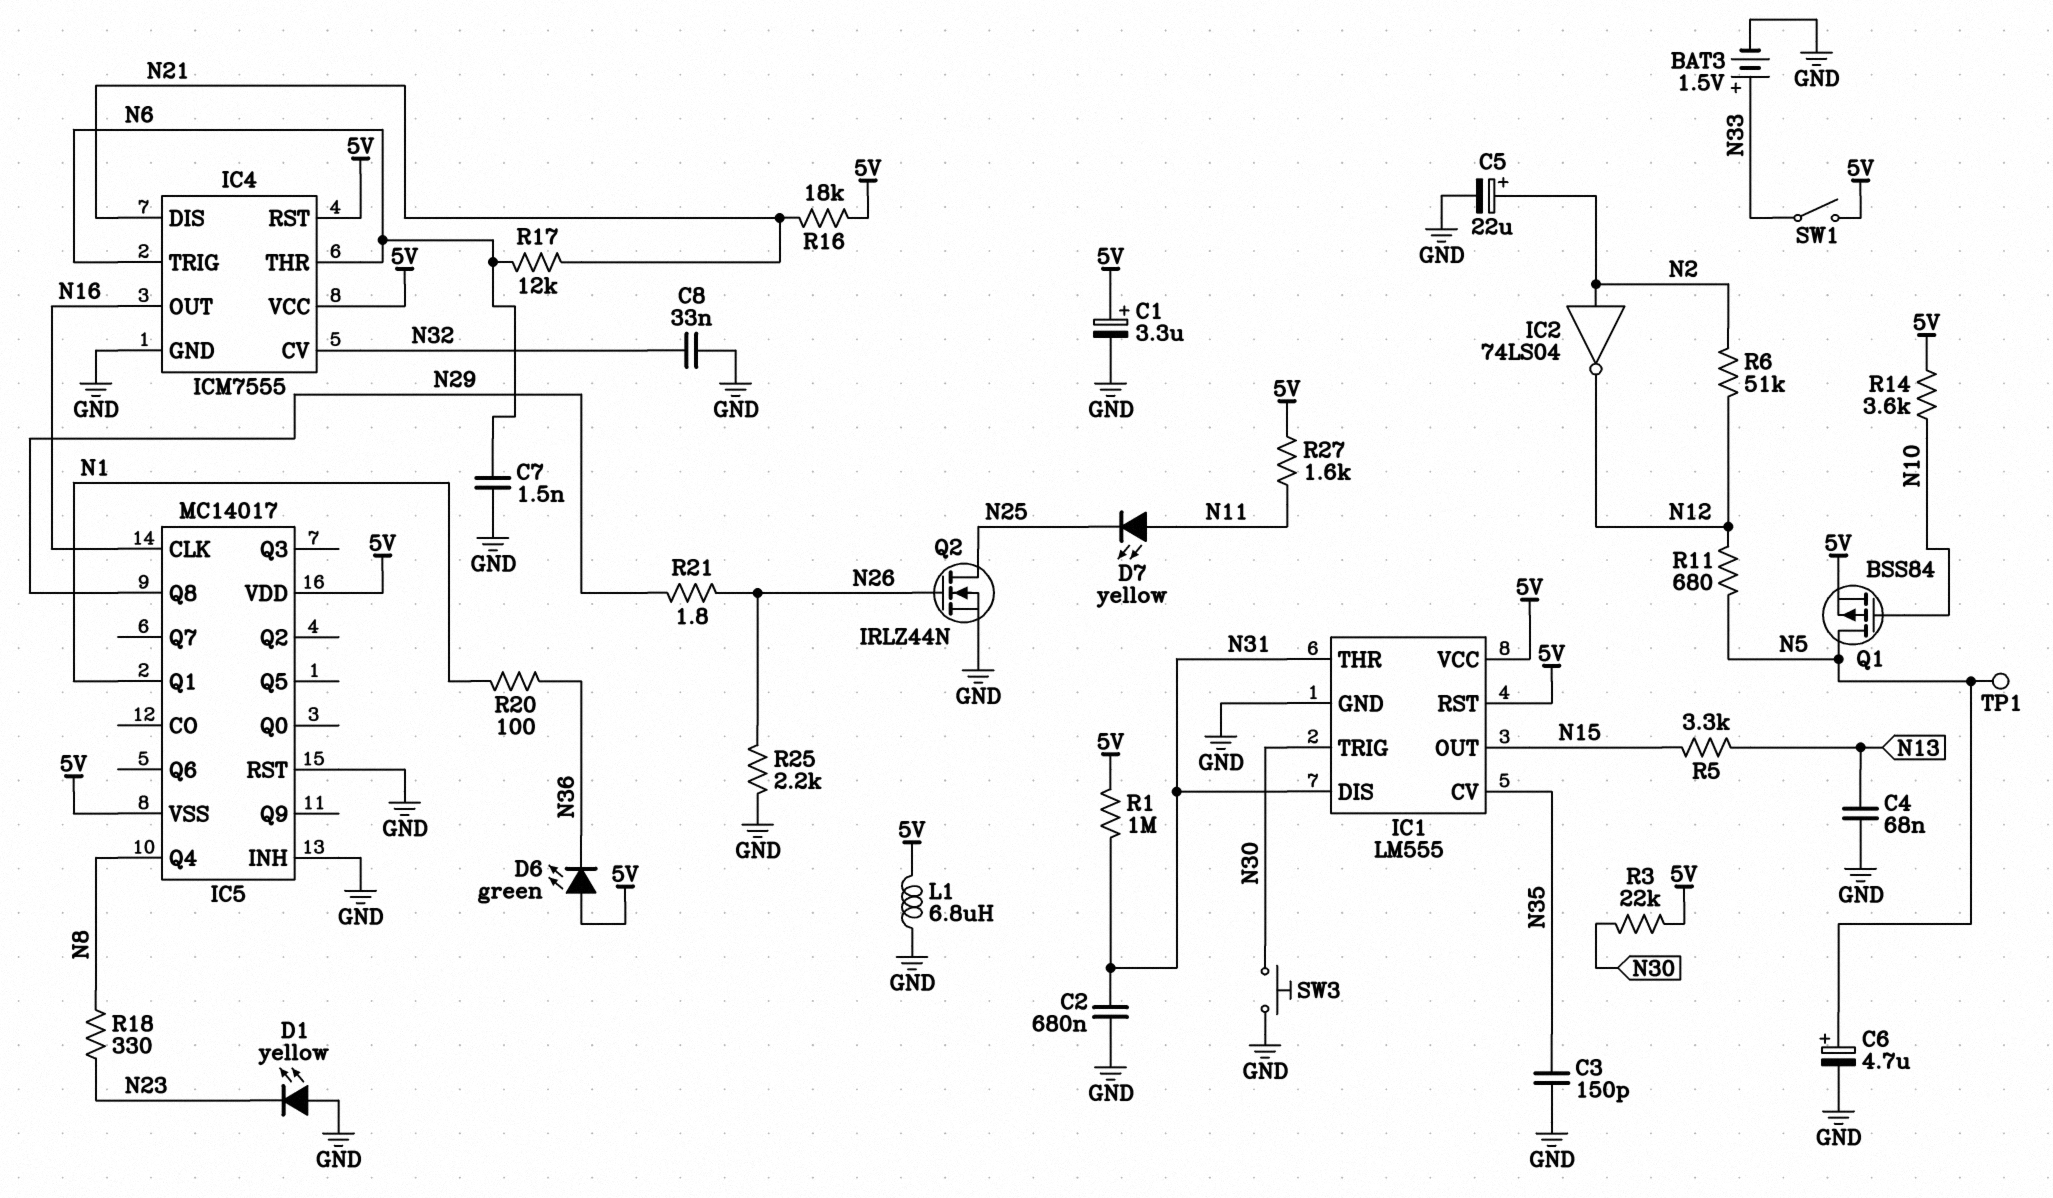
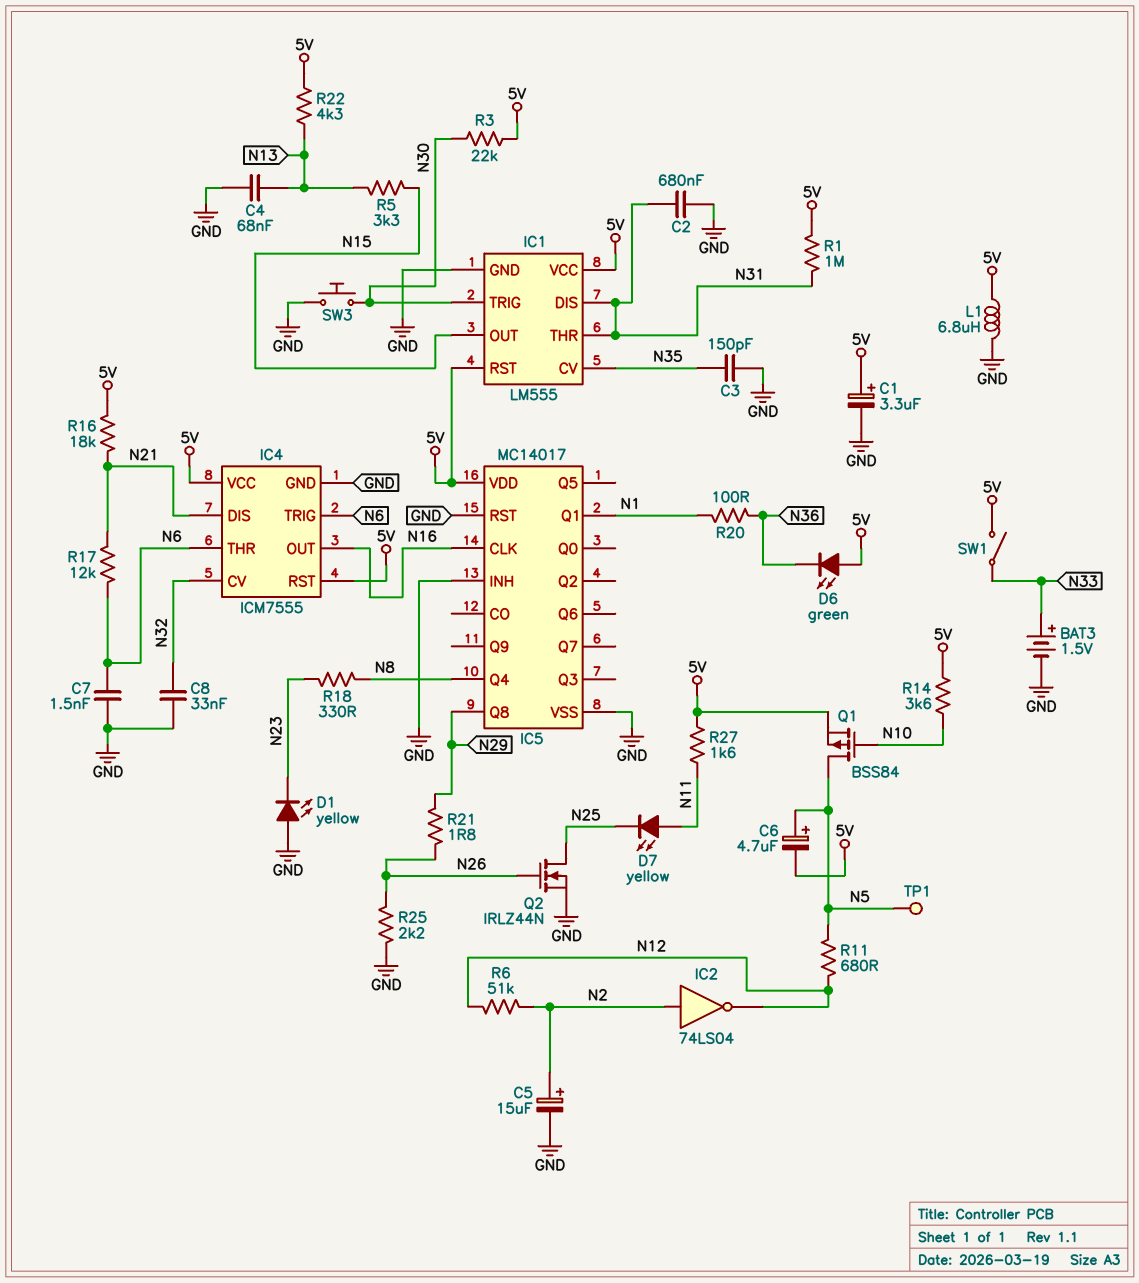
C5: 22uF (plus N2, minus GND) -> 15uF (plus N2, minus GND)
C6: 4.7uF (plus N5, minus GND) -> 4.7uF (plus N5, minus 5V)
IC5 pin VSS: 5V -> GND
R22: none -> 4.3k (5V, N13)

